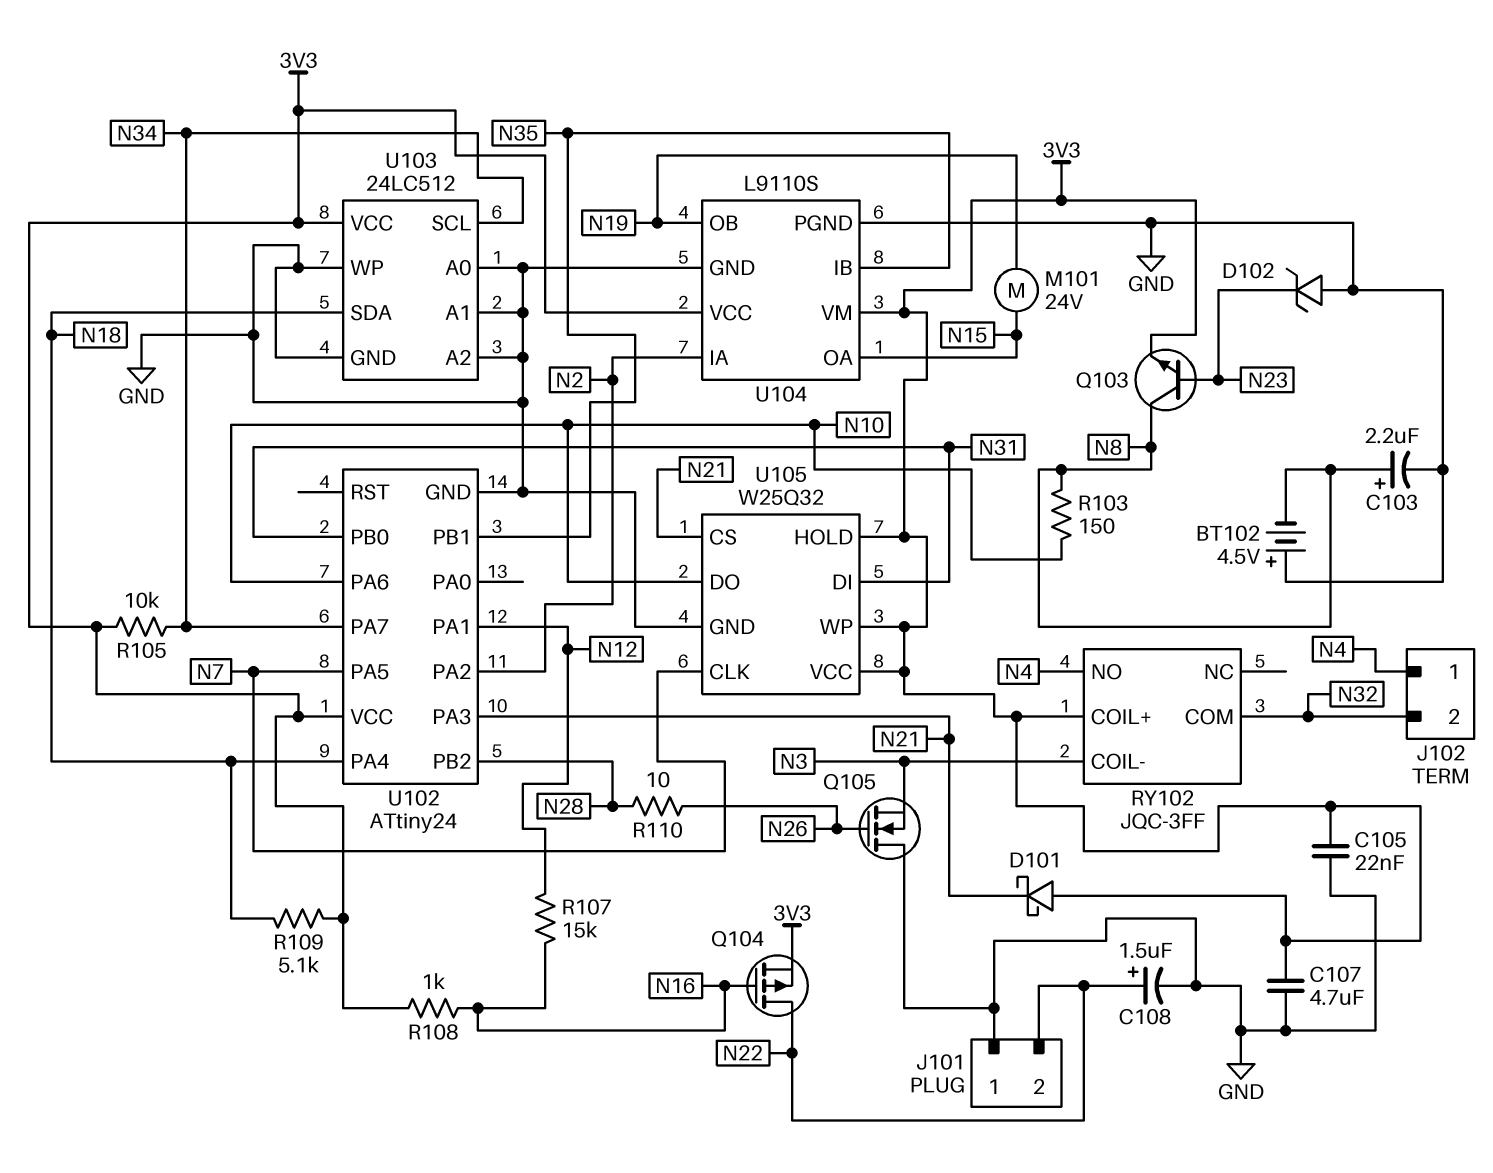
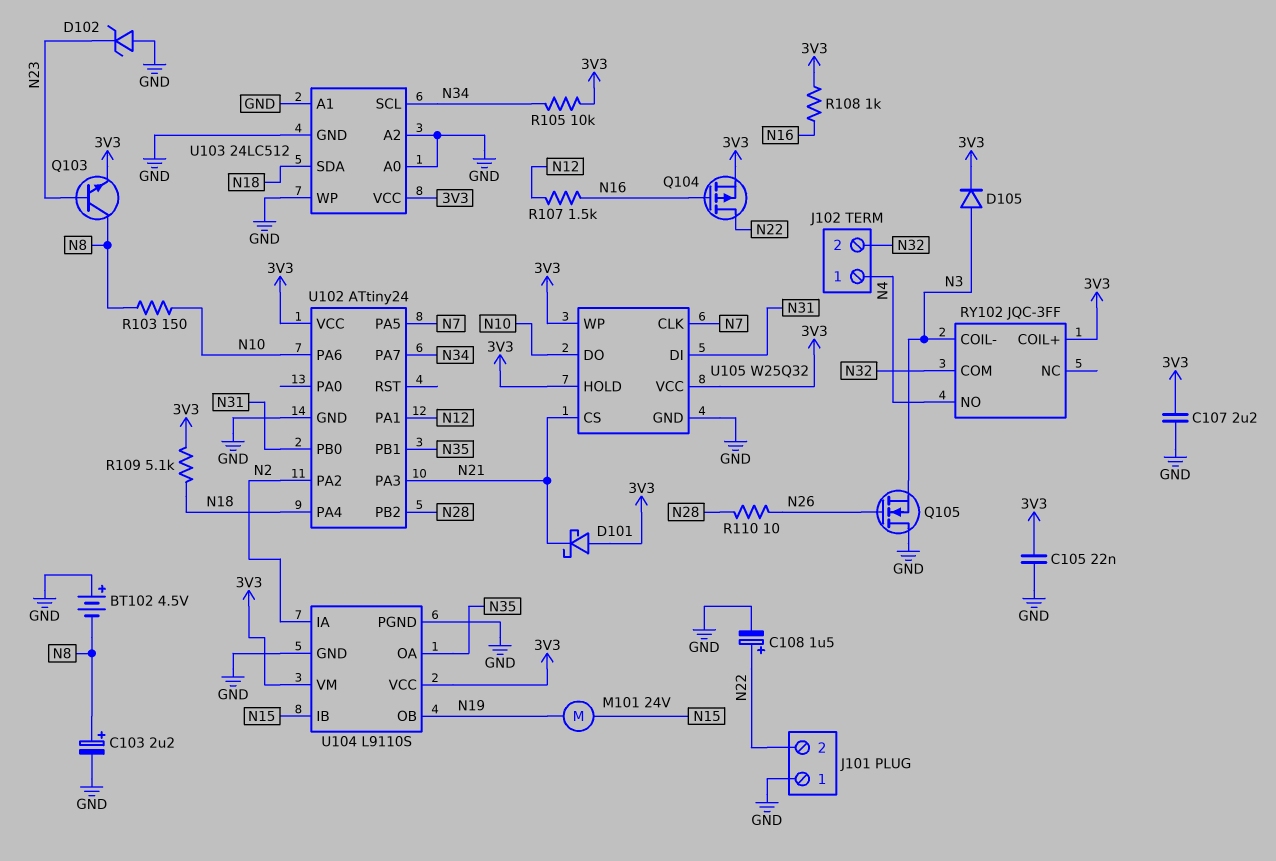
C107: 4.7uF (3V3, GND) -> 2.2uF (3V3, GND)
D105: none -> diode (A N3, K 3V3)
R107: 15k (N12, N16) -> 1.5k (N12, N16)
U104 pin IB: N35 -> N15
U104 pin OA: N15 -> N35

